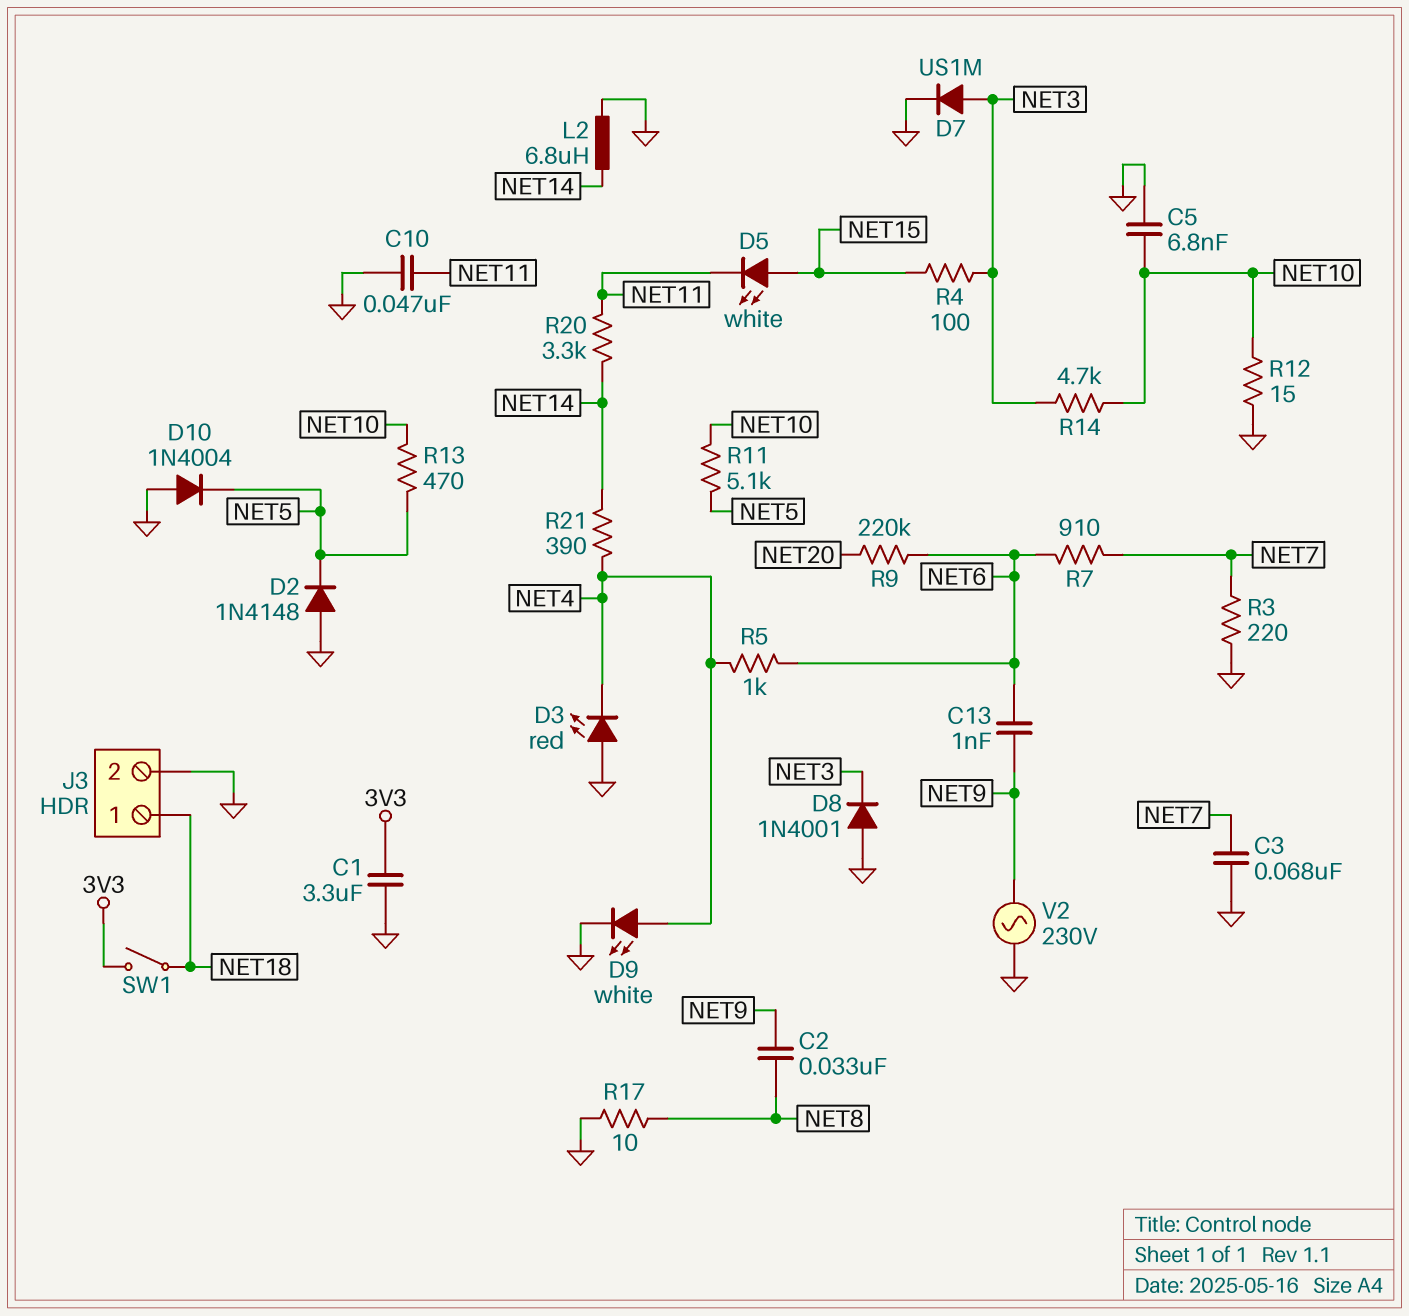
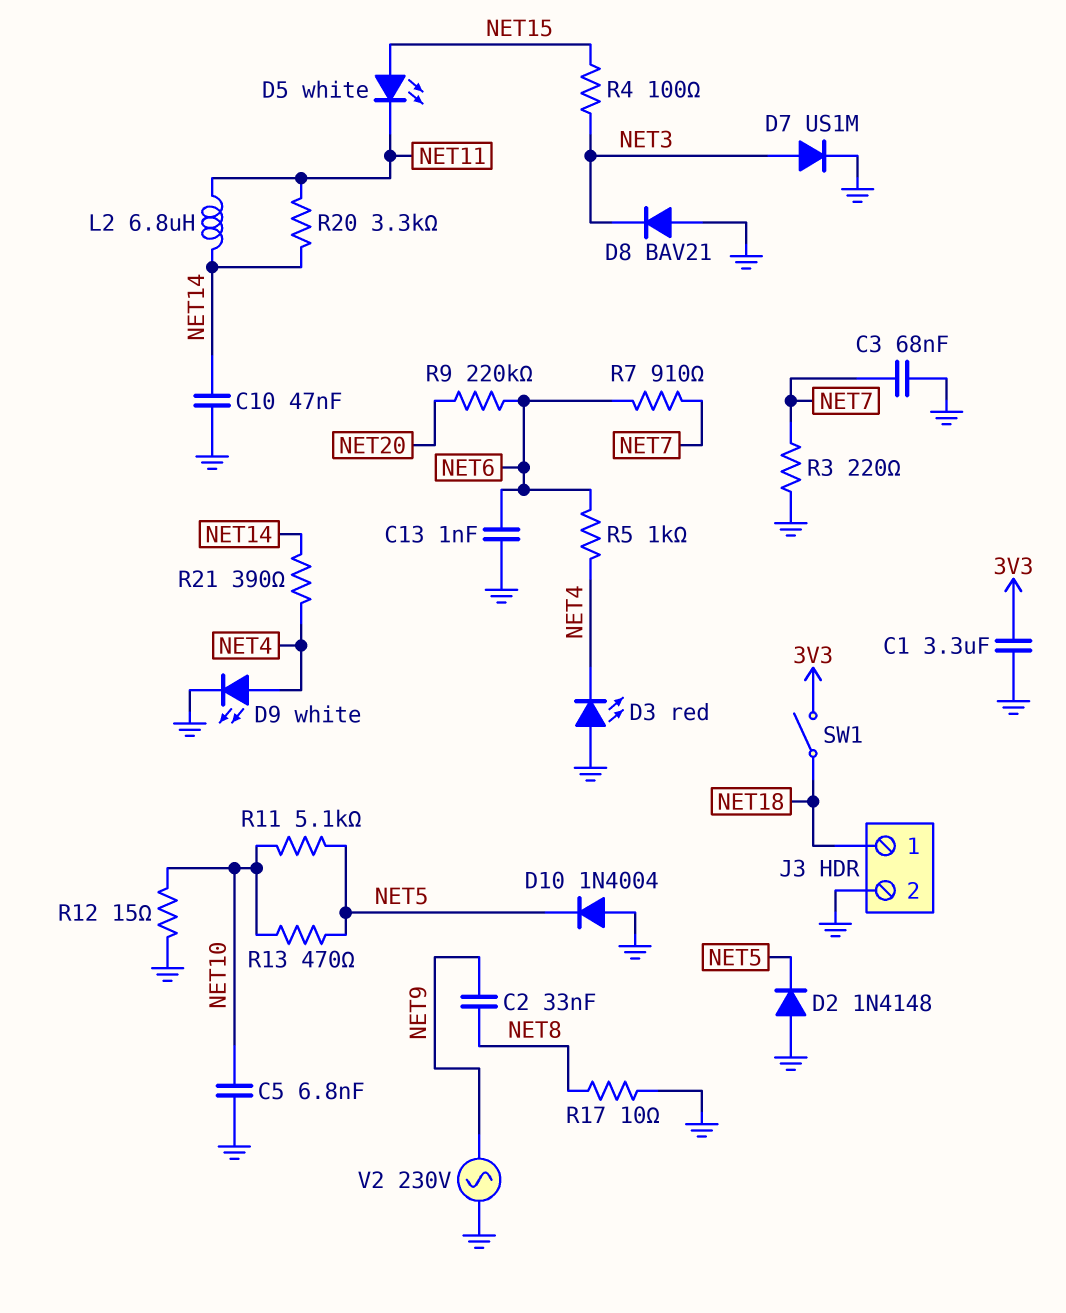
C10: 47nF (GND, NET11) -> 47nF (GND, NET14)
C13: 1nF (NET6, NET9) -> 1nF (GND, NET6)
D8: diode 1N4001 (A GND, K NET3) -> diode BAV21 (A GND, K NET3)
L2: 6.8uH (GND, NET14) -> 6.8uH (NET11, NET14)
R14: 4.7k (NET3, NET10) -> none

